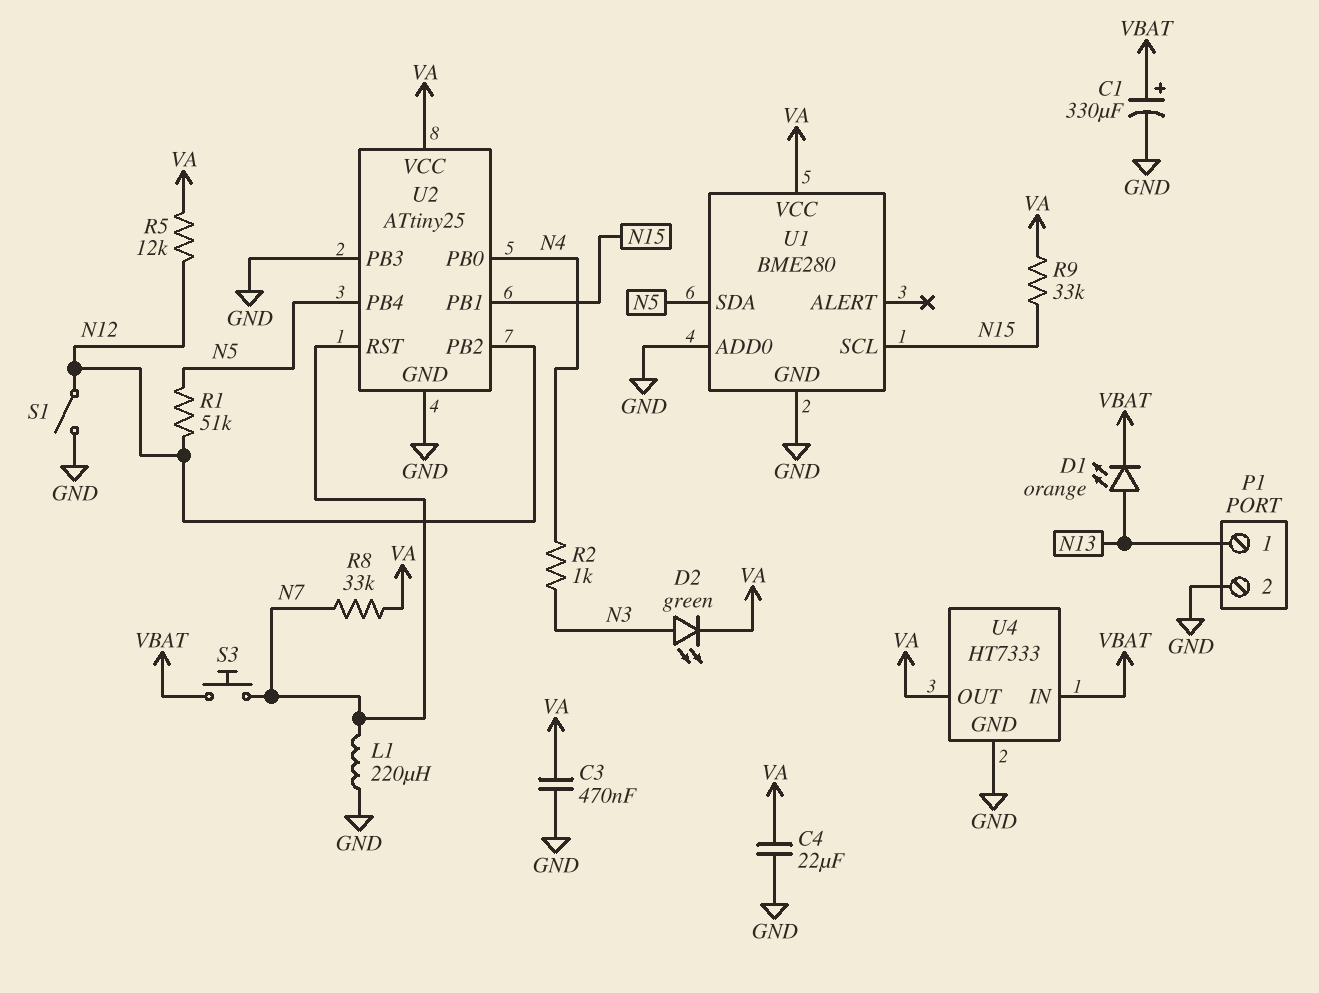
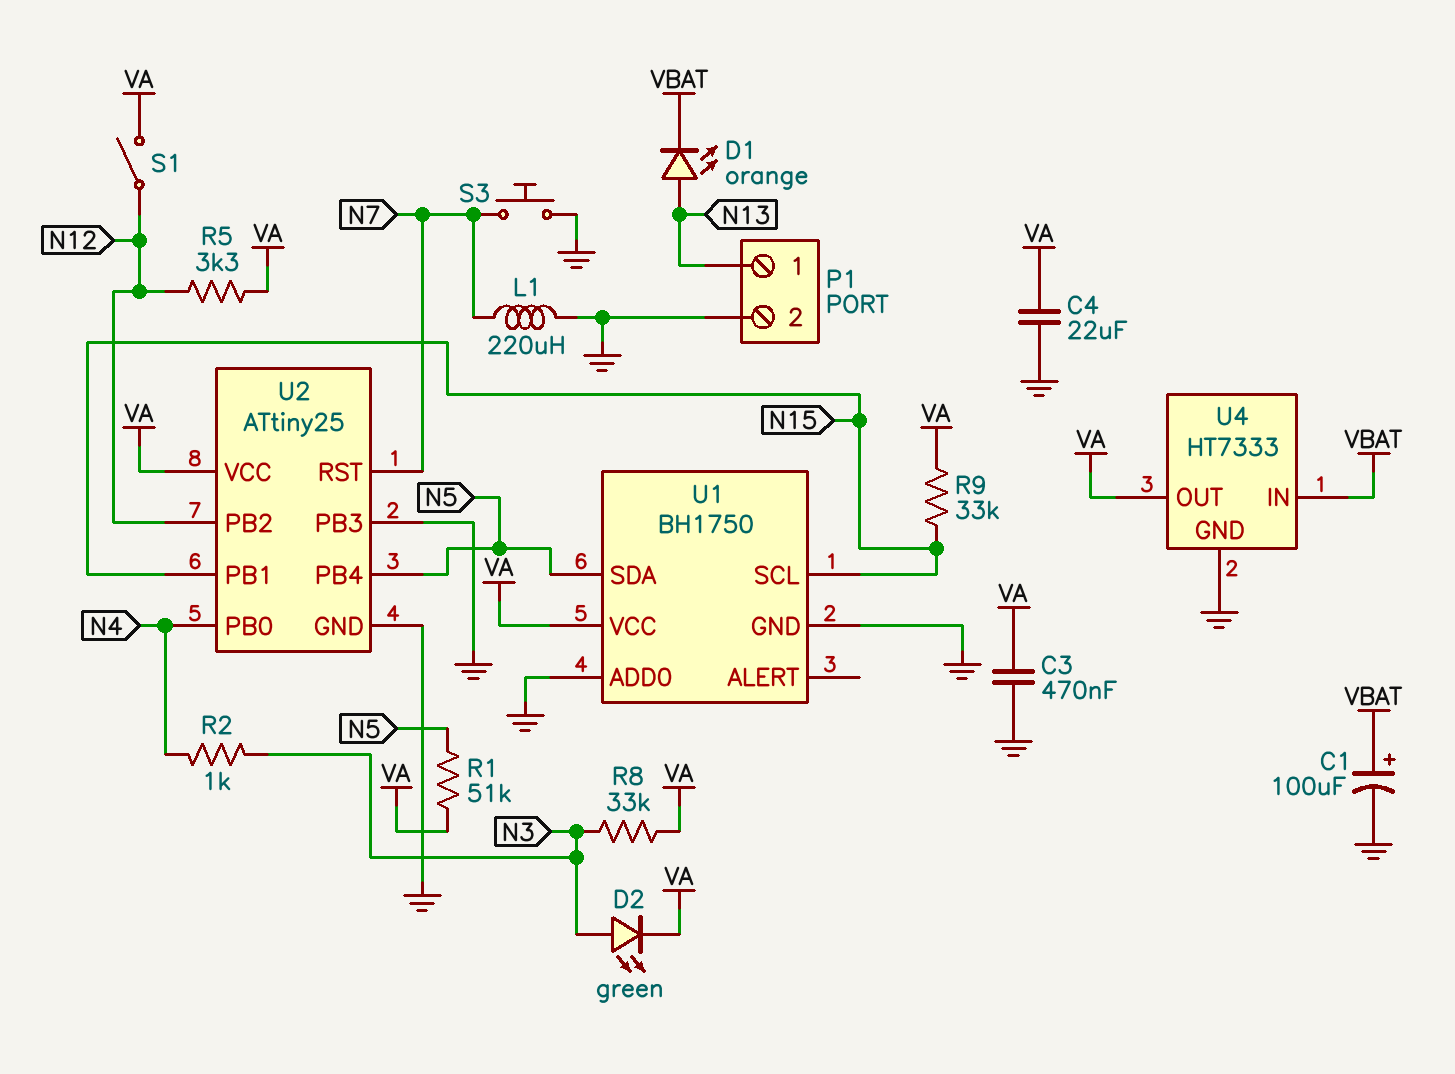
C1: 330uF (plus VBAT, minus GND) -> 100uF (plus VBAT, minus GND)
R1: 51k (N5, N12) -> 51k (N5, VA)
R5: 12k (N12, VA) -> 3.3k (N12, VA)
R8: 33k (N7, VA) -> 33k (N3, VA)
S1: switch (GND, N12) -> switch (N12, VA)
S3: button (N7, VBAT) -> button (GND, N7)
U1: BME280 -> BH1750

